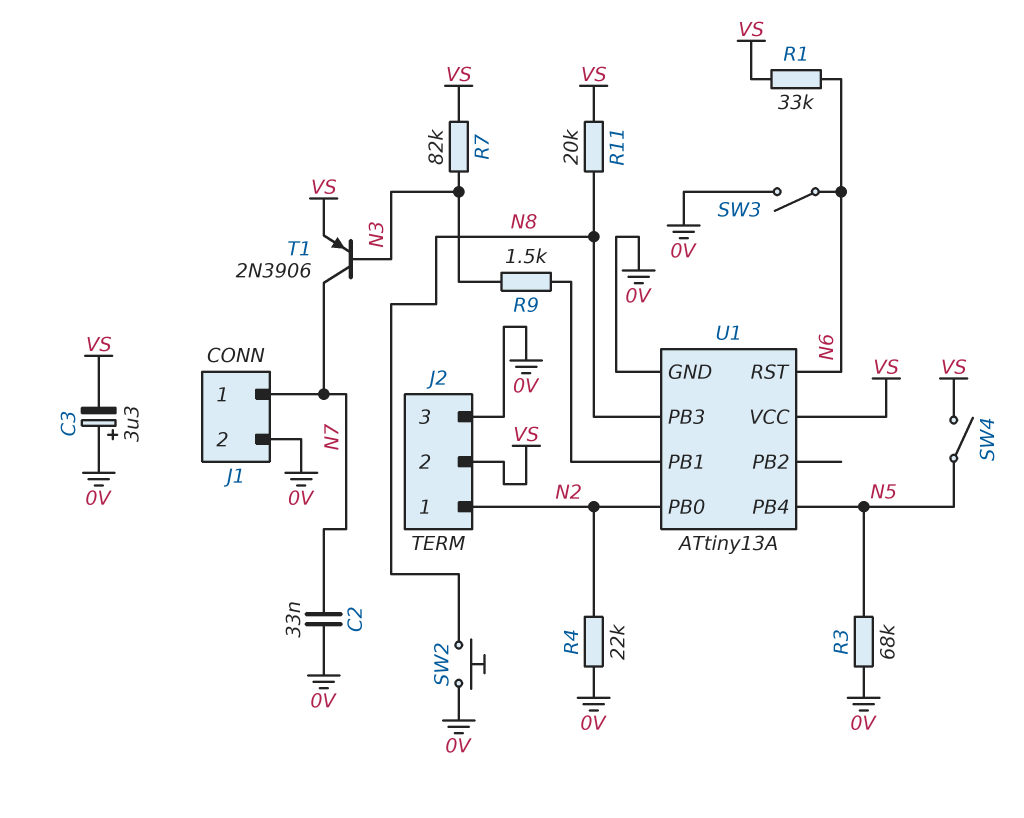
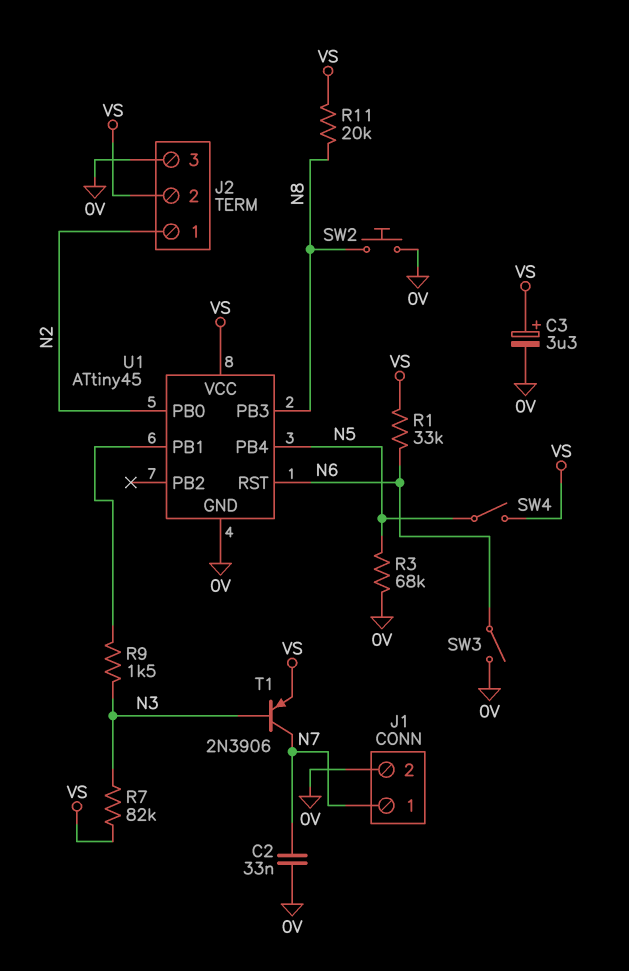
C3: 3.3uF (plus 0V, minus VS) -> 3.3uF (plus VS, minus 0V)
R4: 22k (0V, N2) -> none
U1: ATtiny13A -> ATtiny45

